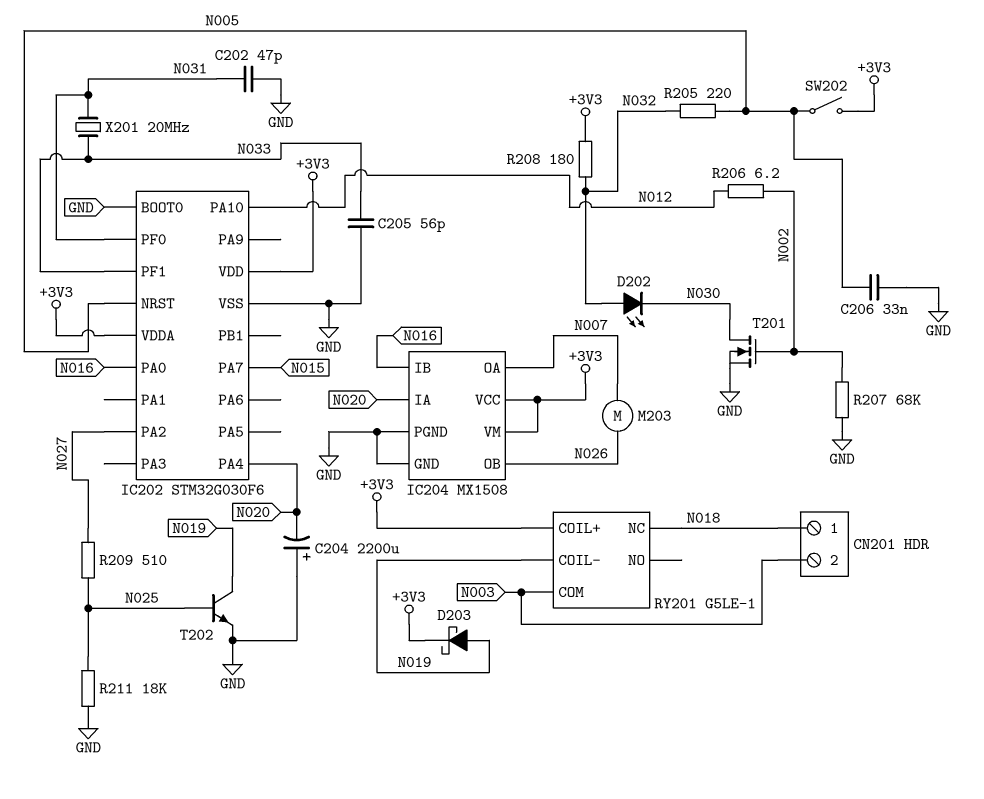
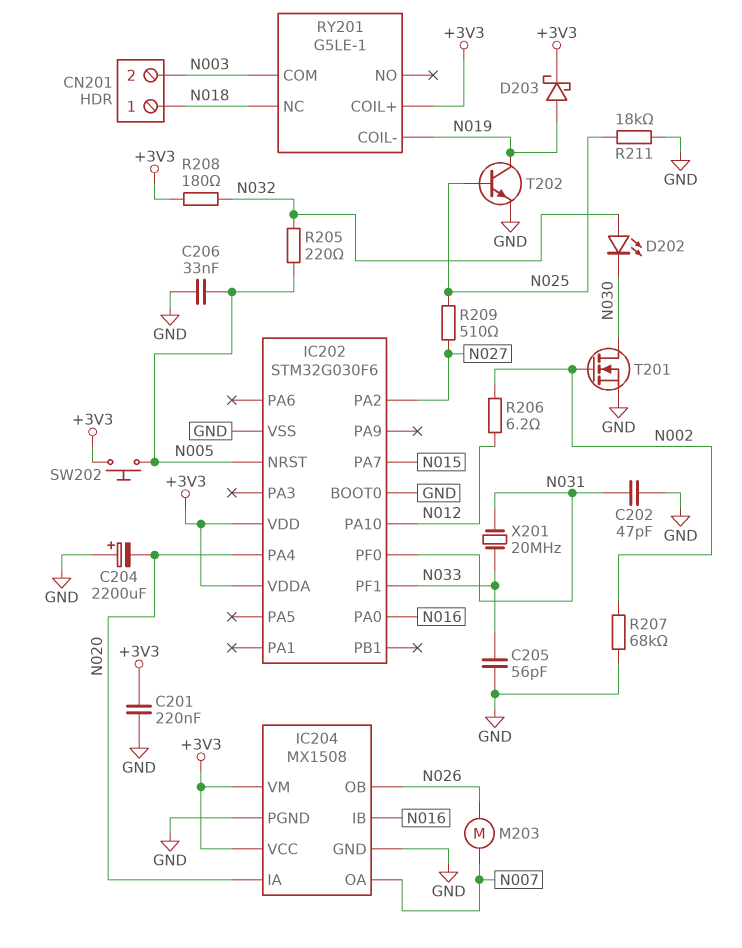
C201: none -> 220nF (+3V3, GND)
SW202: switch (+3V3, N005) -> button (+3V3, N005)

